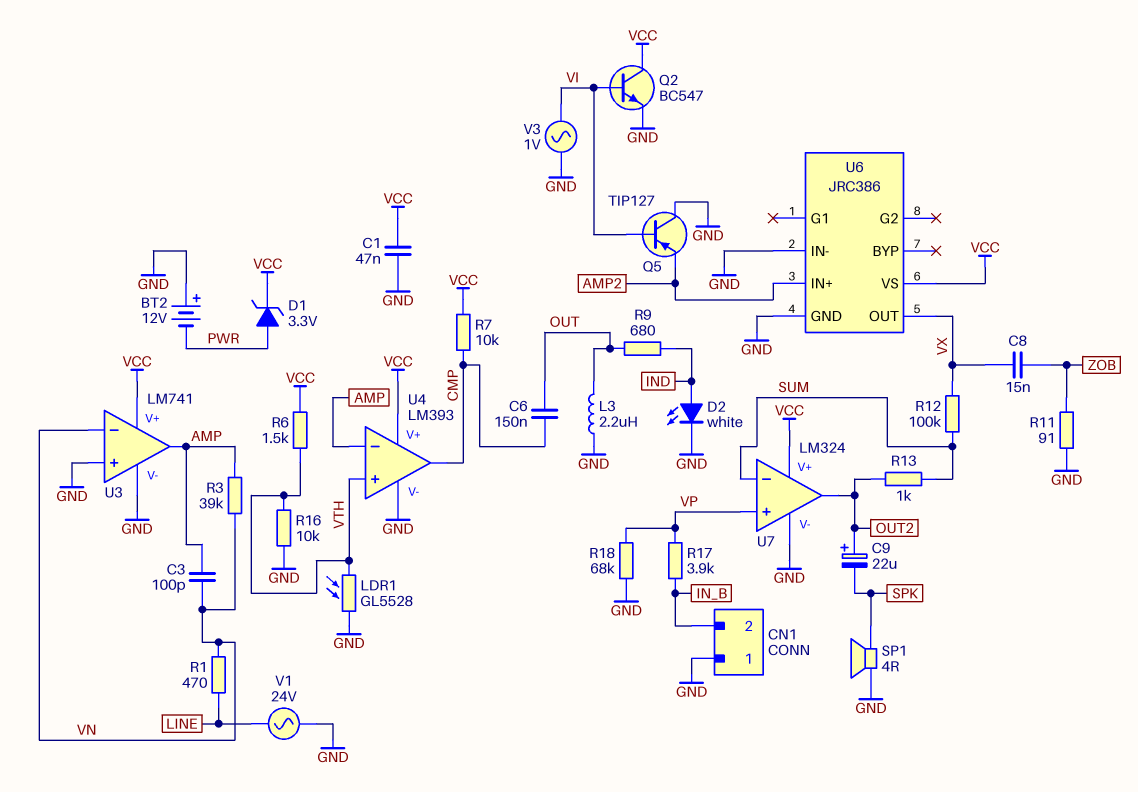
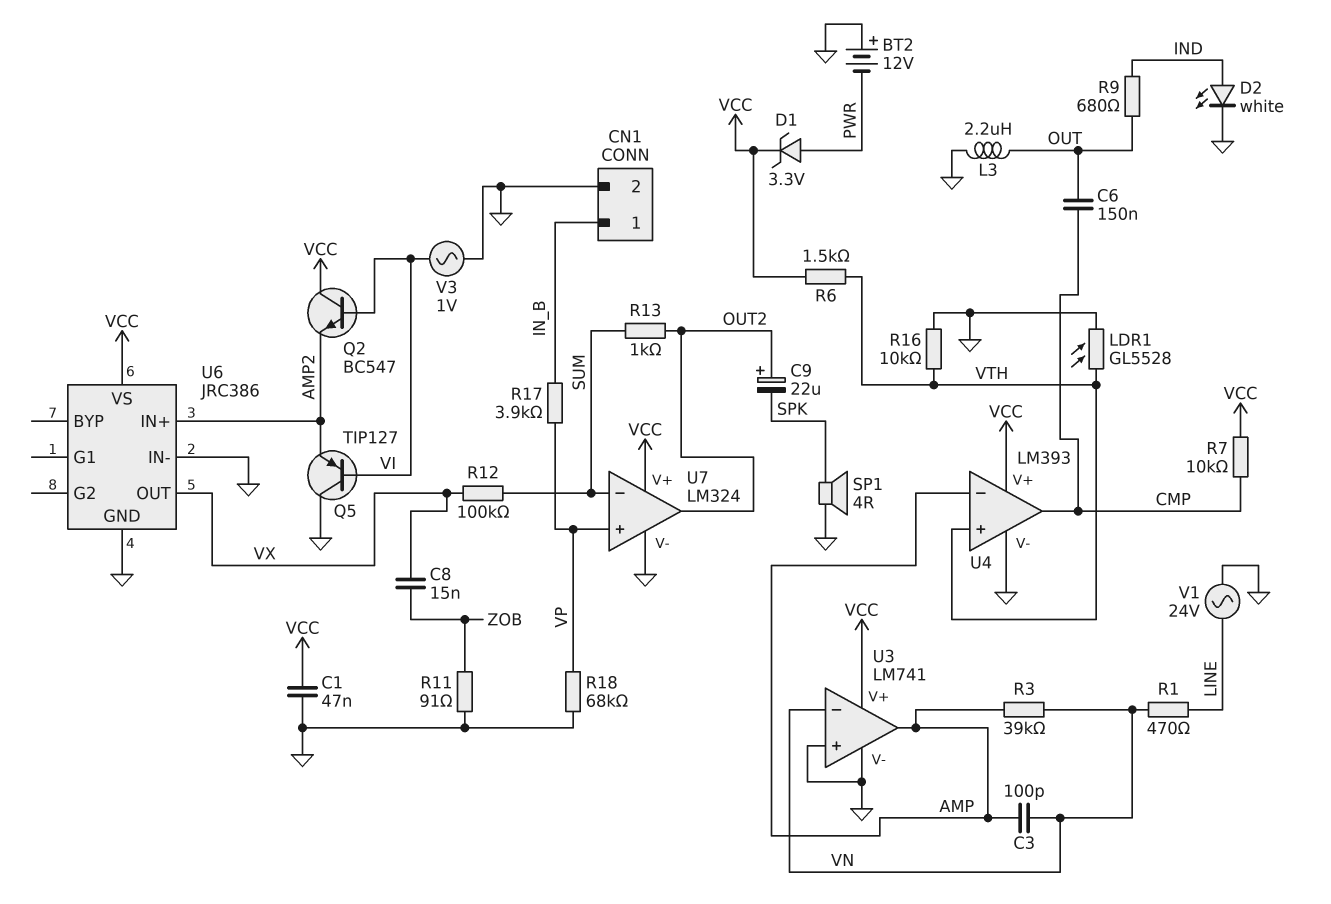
CN1 pin 1: GND -> IN_B
CN1 pin 2: IN_B -> GND
Q2: NPN BC547 (B VI, C VCC, E GND) -> NPN BC547 (B VI, C VCC, E AMP2)

